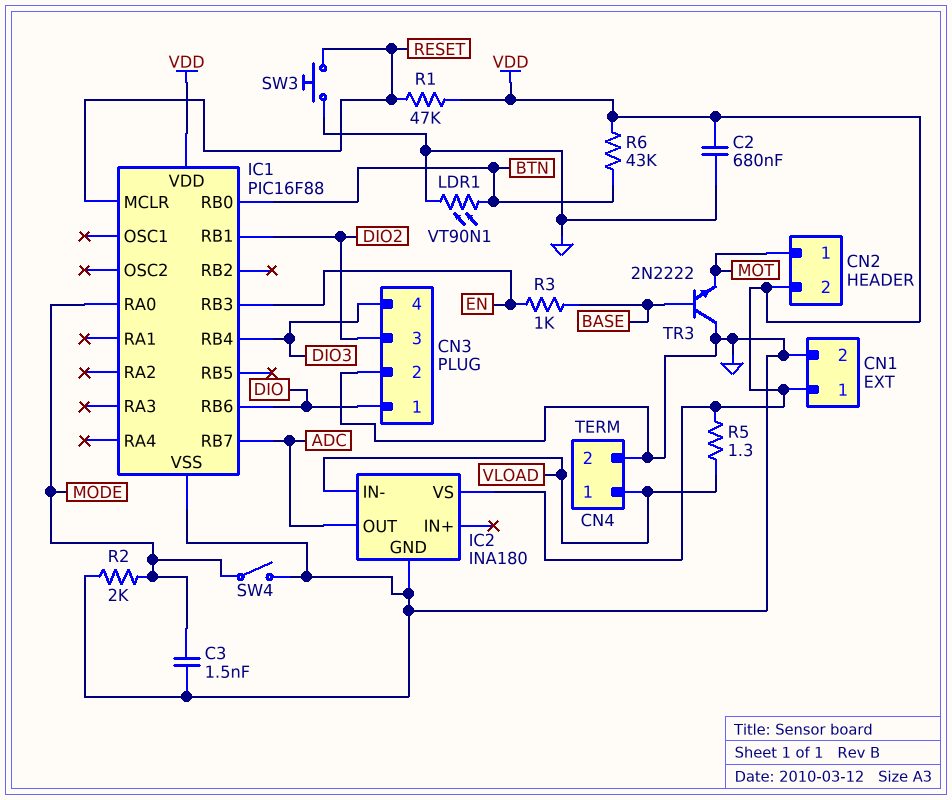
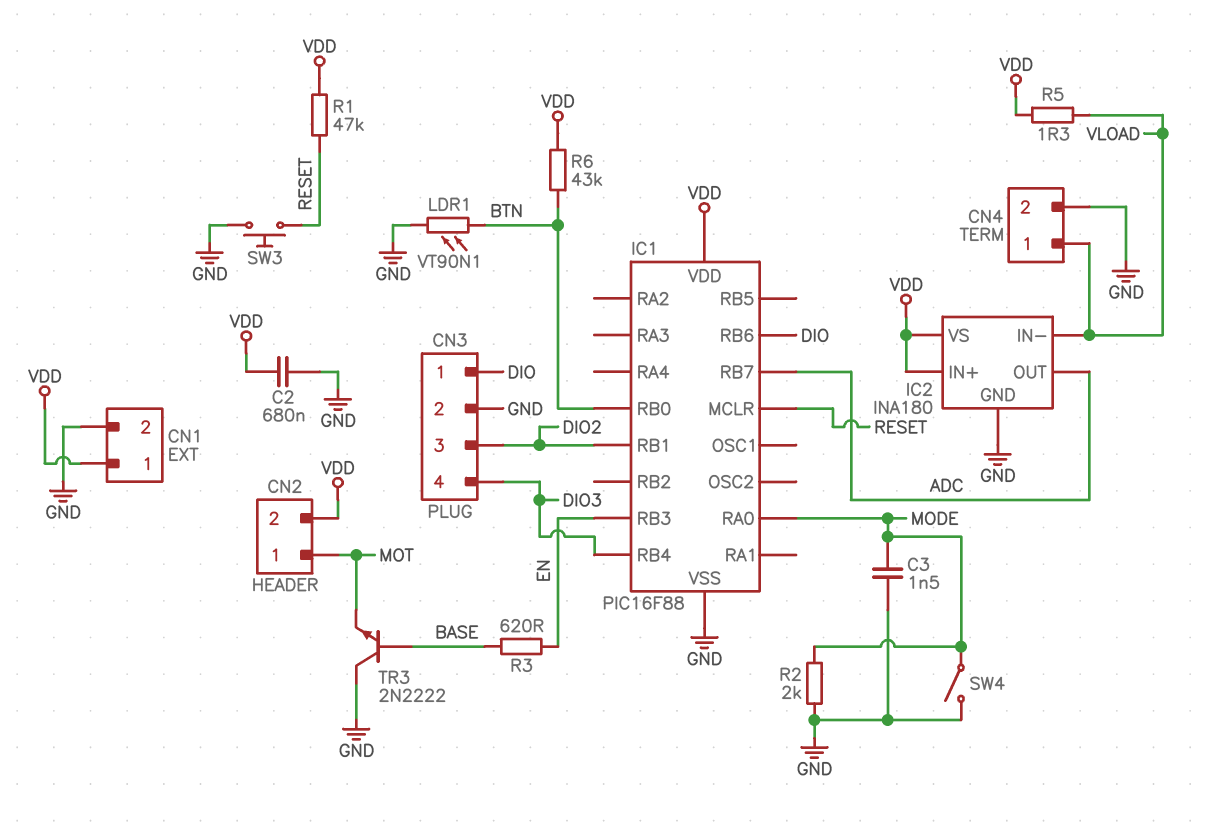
IC2 pin IN+: none -> VDD
R3: 1k (BASE, EN) -> 620 (BASE, EN)

